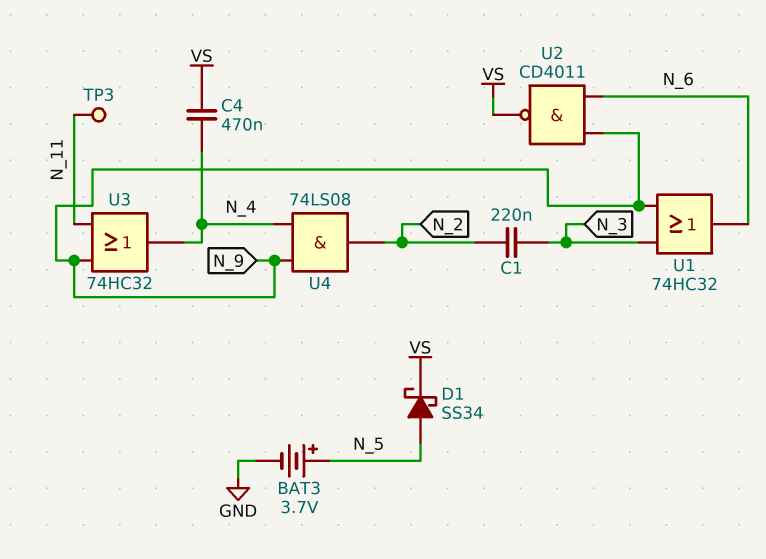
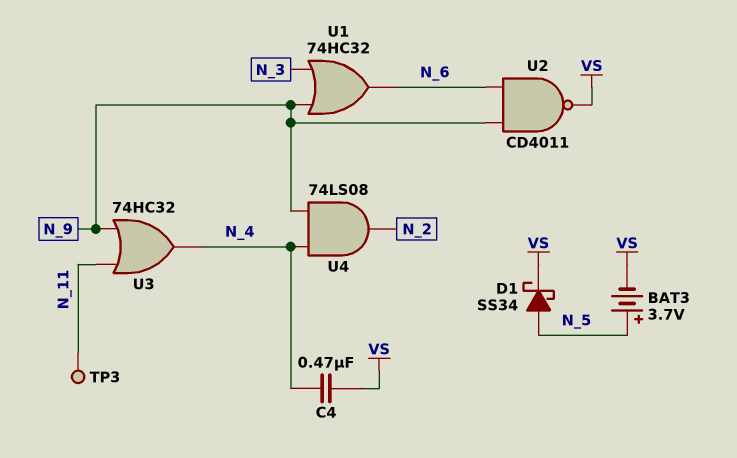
BAT3: 3.7V (plus N_5, minus GND) -> 3.7V (plus N_5, minus VS)
C1: 220nF (N_2, N_3) -> none

